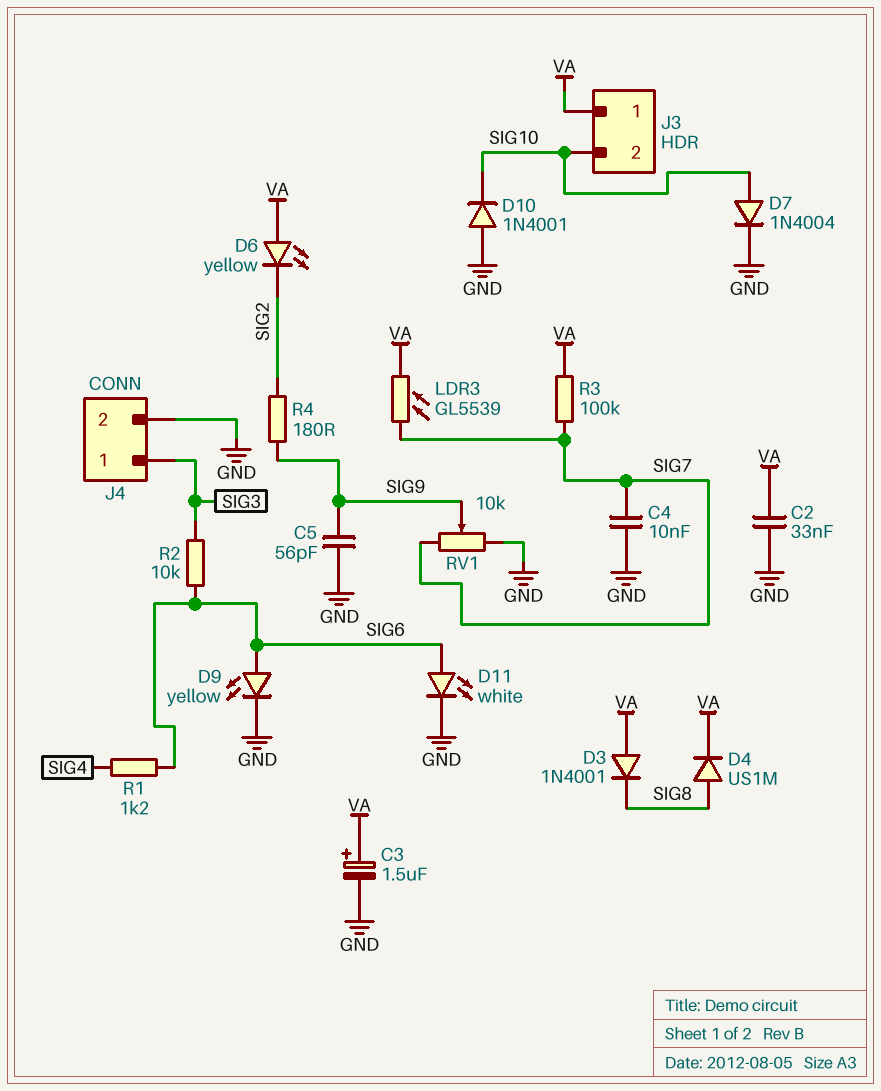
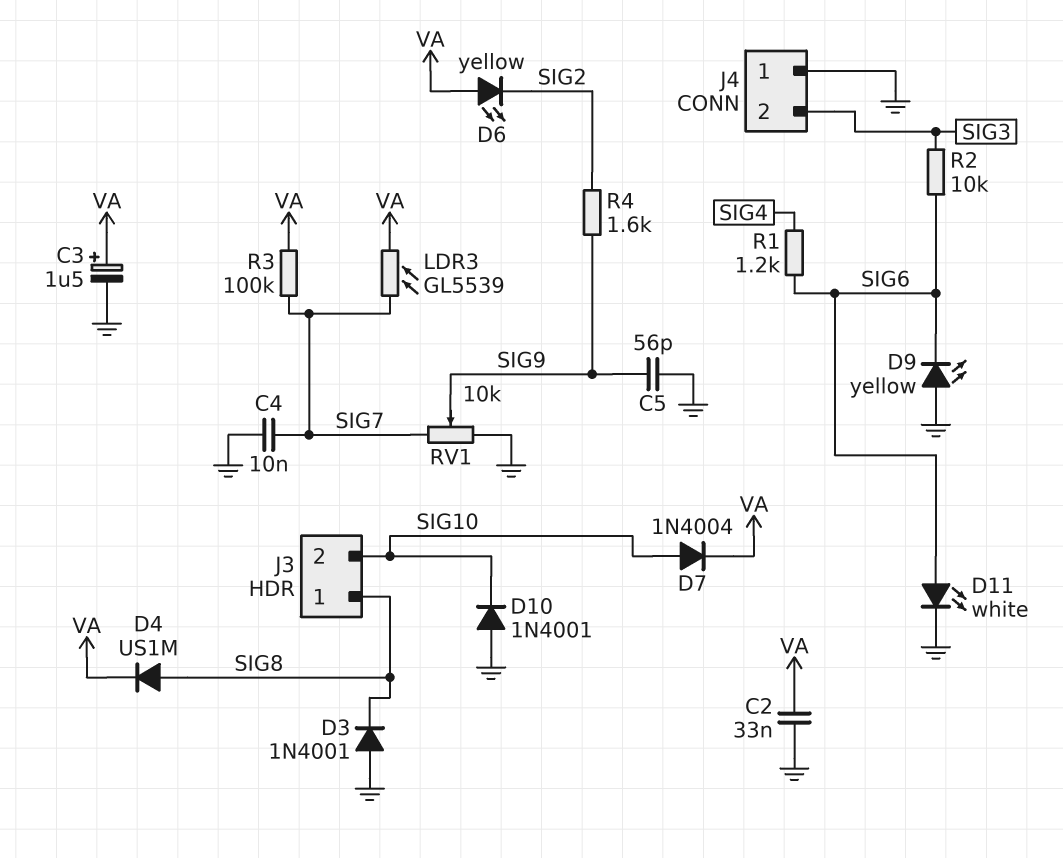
D3: diode 1N4001 (A VA, K SIG8) -> diode 1N4001 (A GND, K SIG8)
D7: diode 1N4004 (A SIG10, K GND) -> diode 1N4004 (A SIG10, K VA)
D9: LED yellow (A SIG6, K GND) -> LED yellow (A GND, K SIG6)
J3 pin 1: VA -> SIG8
J4 pin 1: SIG3 -> GND
J4 pin 2: GND -> SIG3
R4: 180 (SIG2, SIG9) -> 1.6k (SIG2, SIG9)

